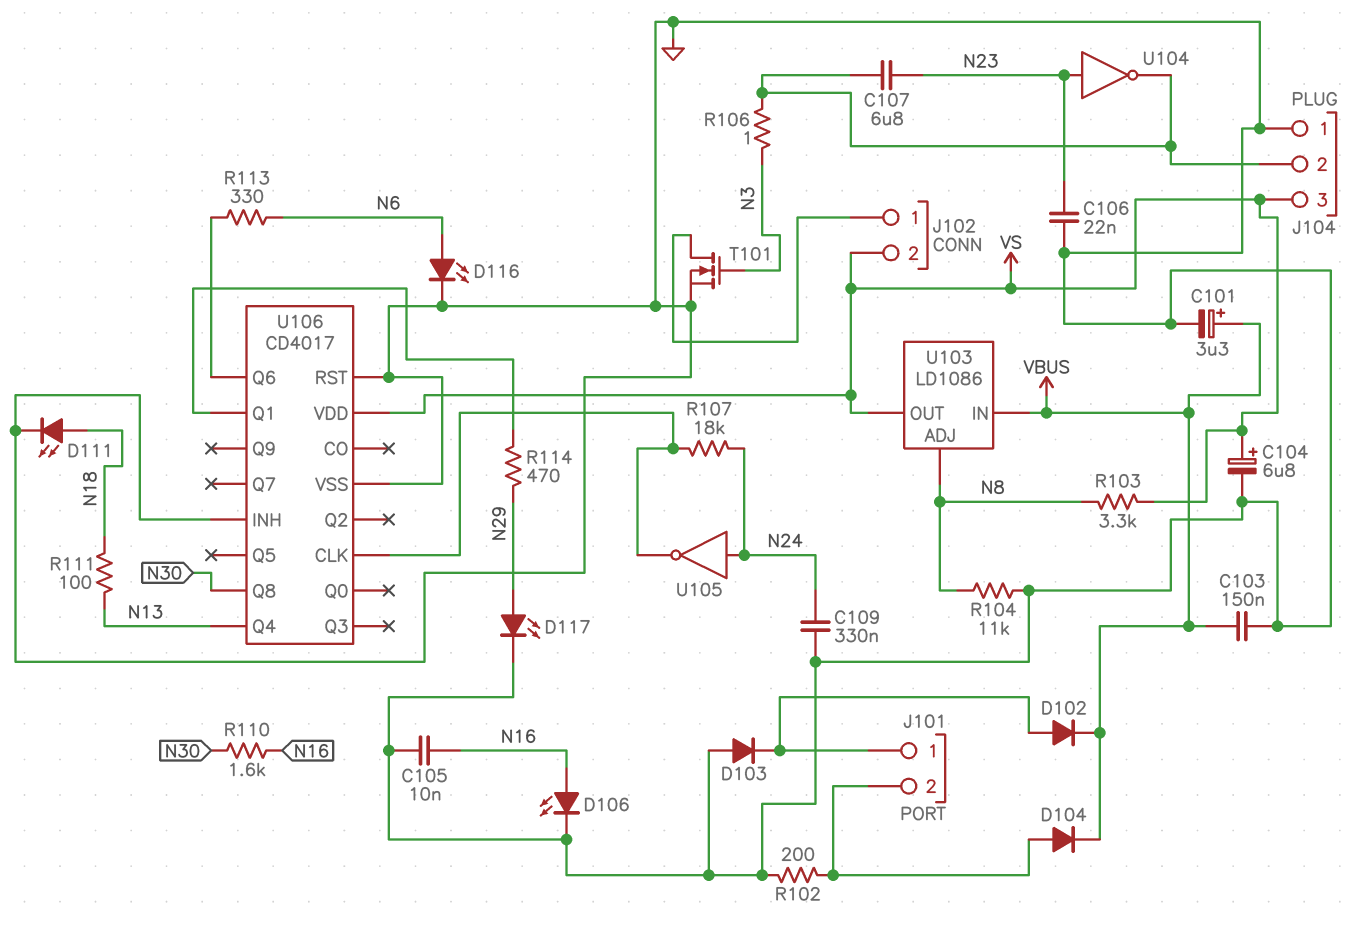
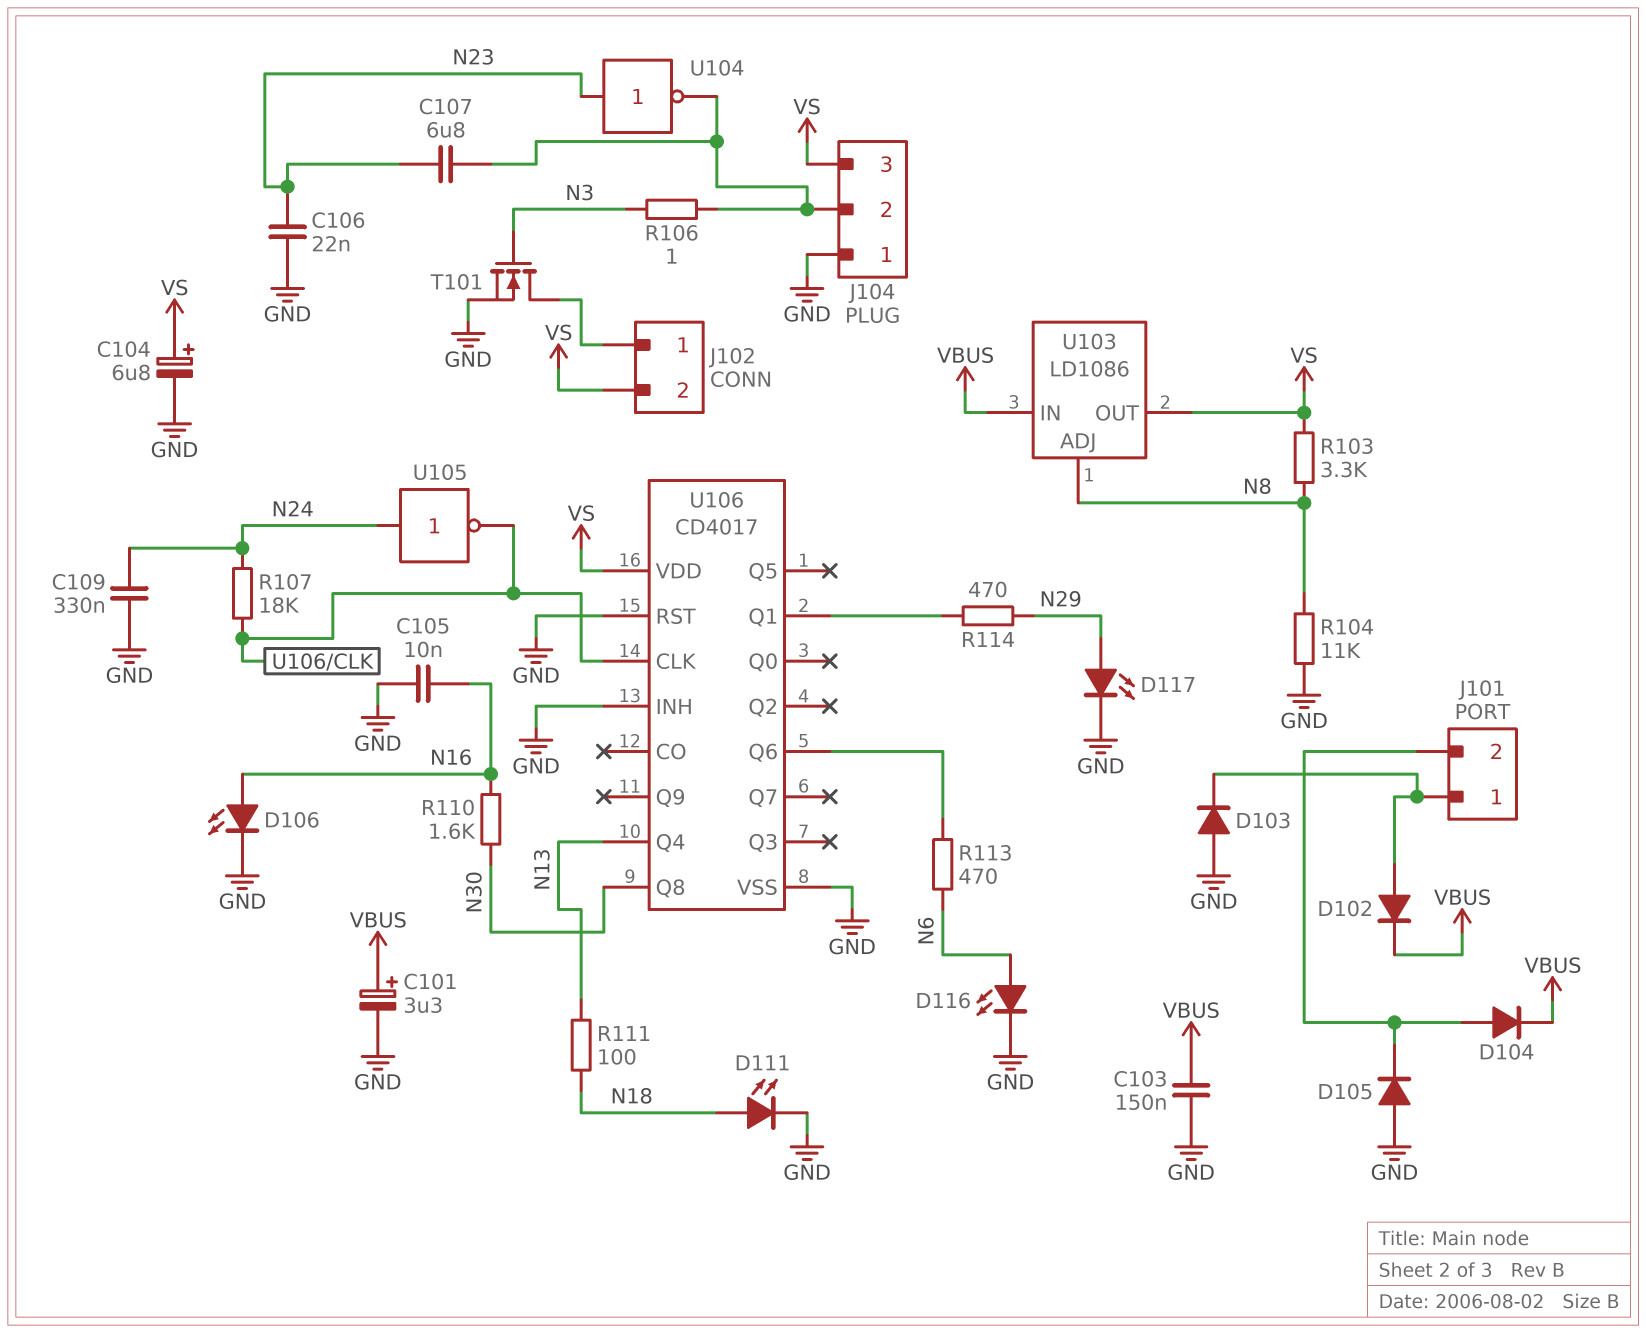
D105: none -> diode (A GND, K J101/2)
R102: 200 (GND, J101/2) -> none
R113: 330 (N6, U106/Q6) -> 470 (N6, U106/Q6)

